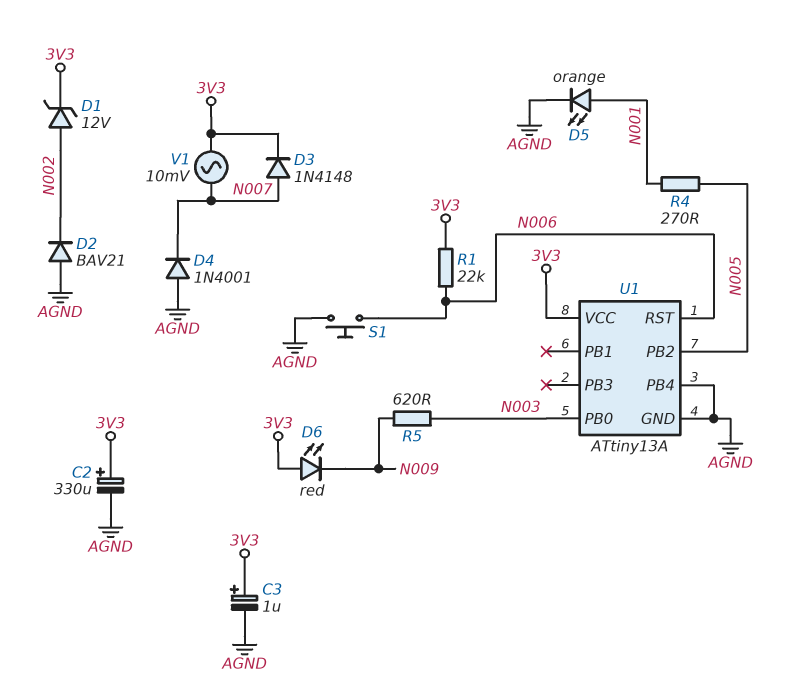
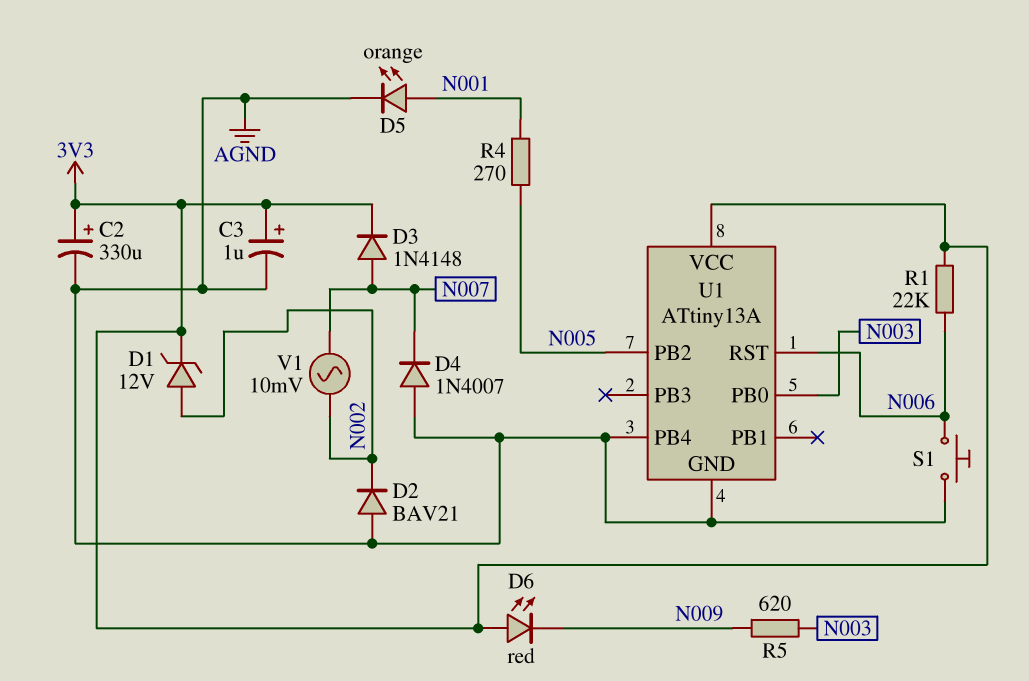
D4: diode 1N4001 (A AGND, K N007) -> diode 1N4007 (A AGND, K N007)
V1: AC 10mV (3V3, N007) -> AC 10mV (N002, N007)

